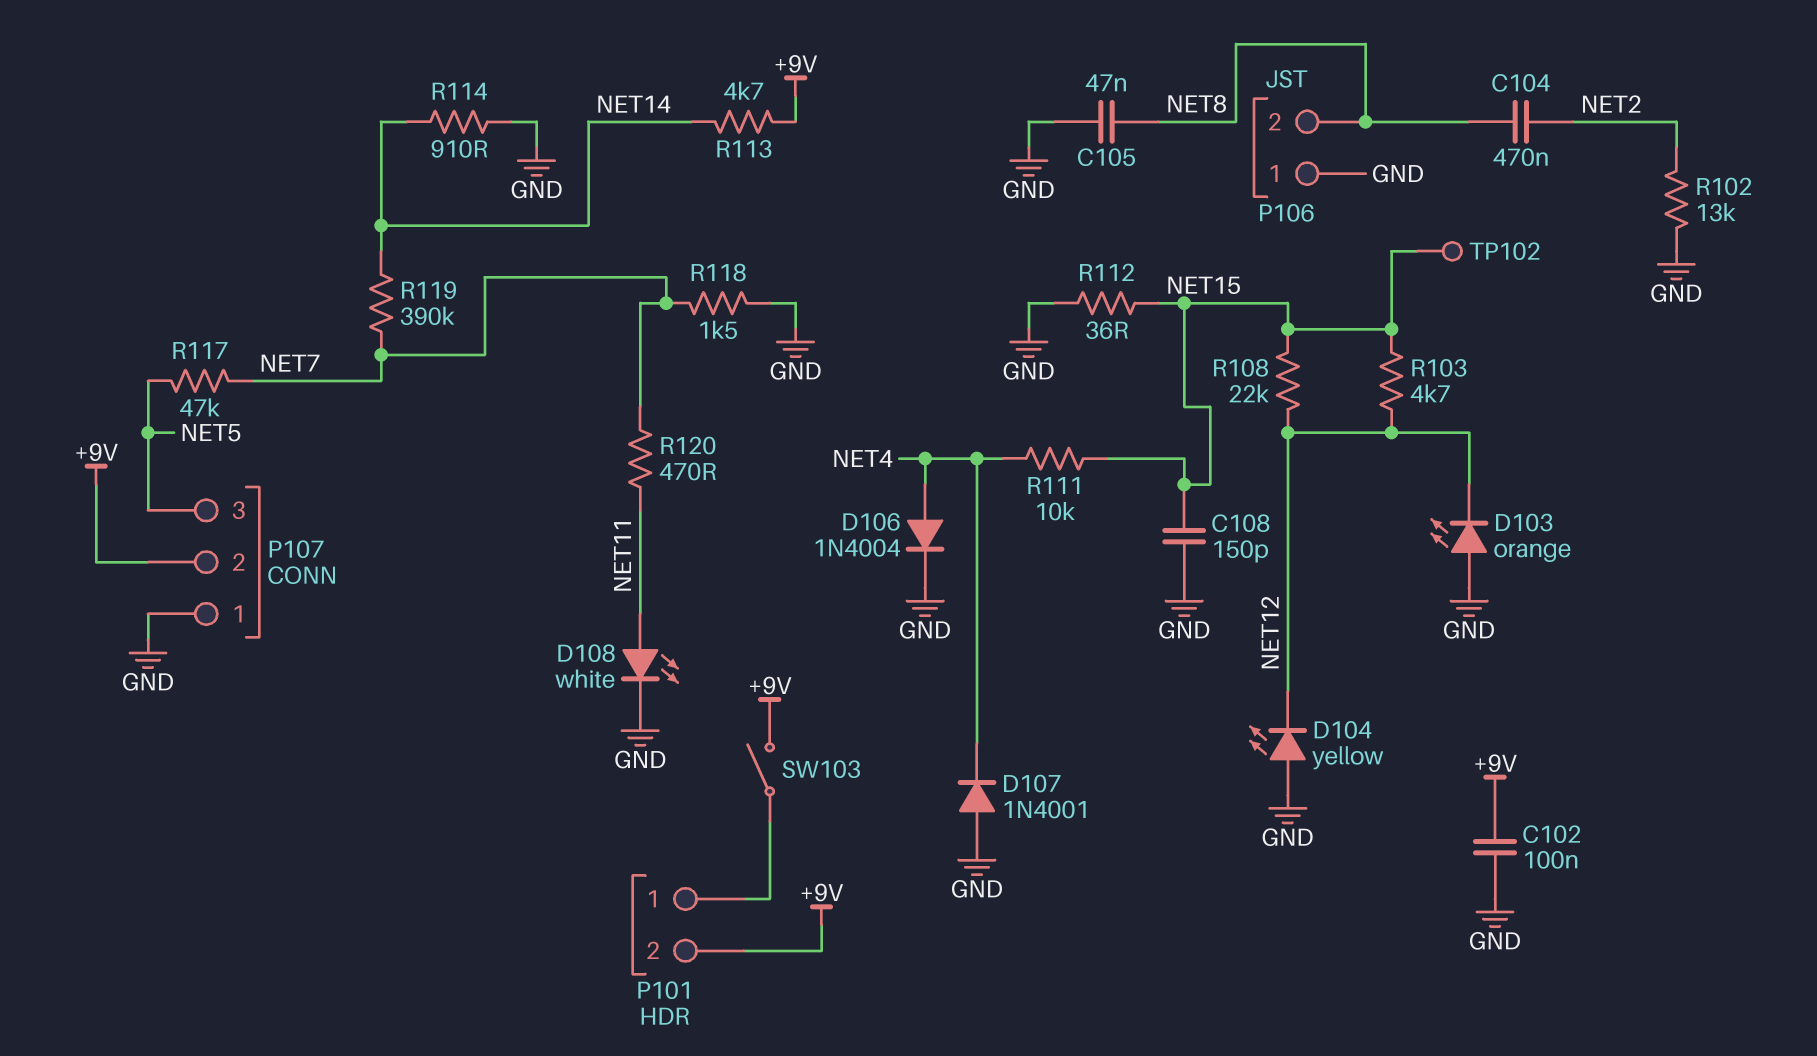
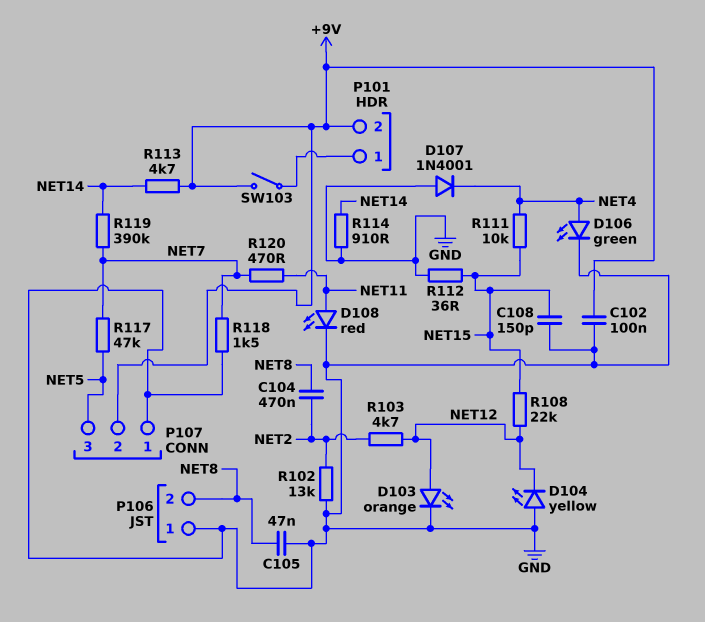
D103: LED orange (A GND, K NET12) -> LED orange (A NET12, K GND)
D106: diode 1N4004 (A NET4, K GND) -> LED green (A NET4, K GND)
D108: LED white (A NET11, K GND) -> LED red (A NET11, K GND)
R103: 4.7k (NET12, NET15) -> 4.7k (NET2, NET12)
TP102: test point (NET15) -> none

